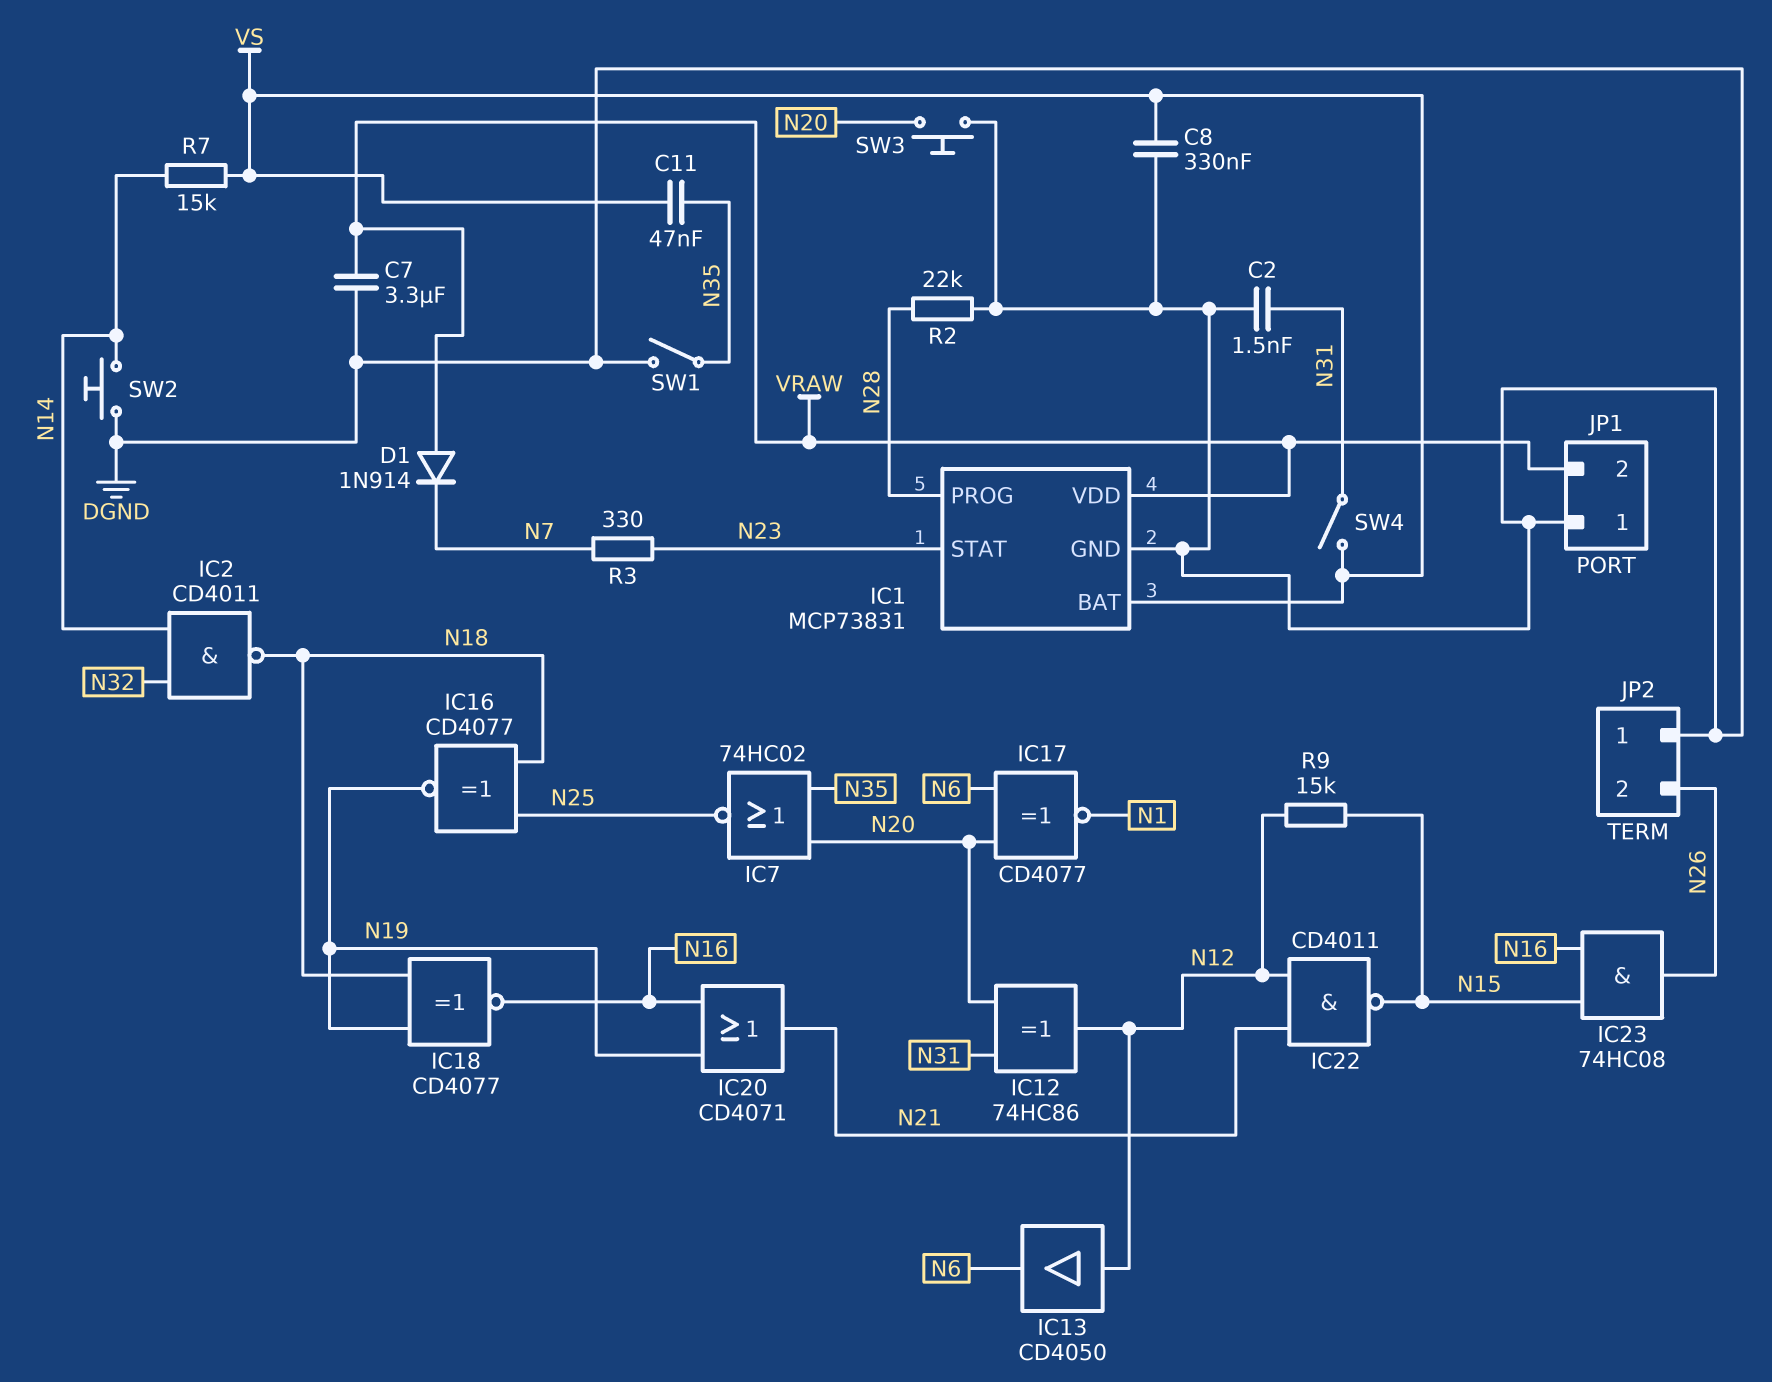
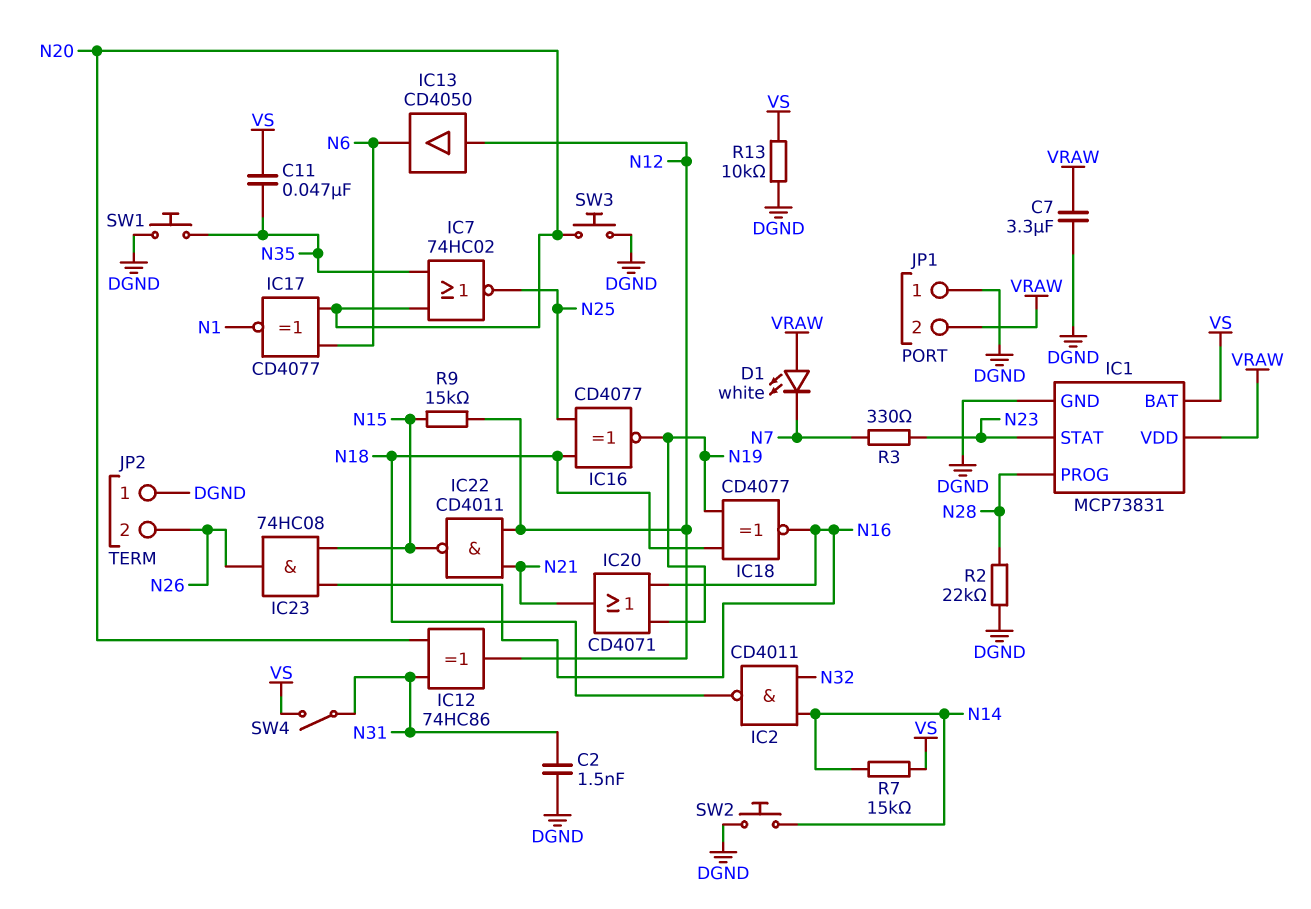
C8: 330nF (DGND, VS) -> none
D1: diode 1N914 (A VRAW, K N7) -> LED white (A VRAW, K N7)
R13: none -> 10k (DGND, VS)
SW1: switch (DGND, N35) -> button (DGND, N35)

